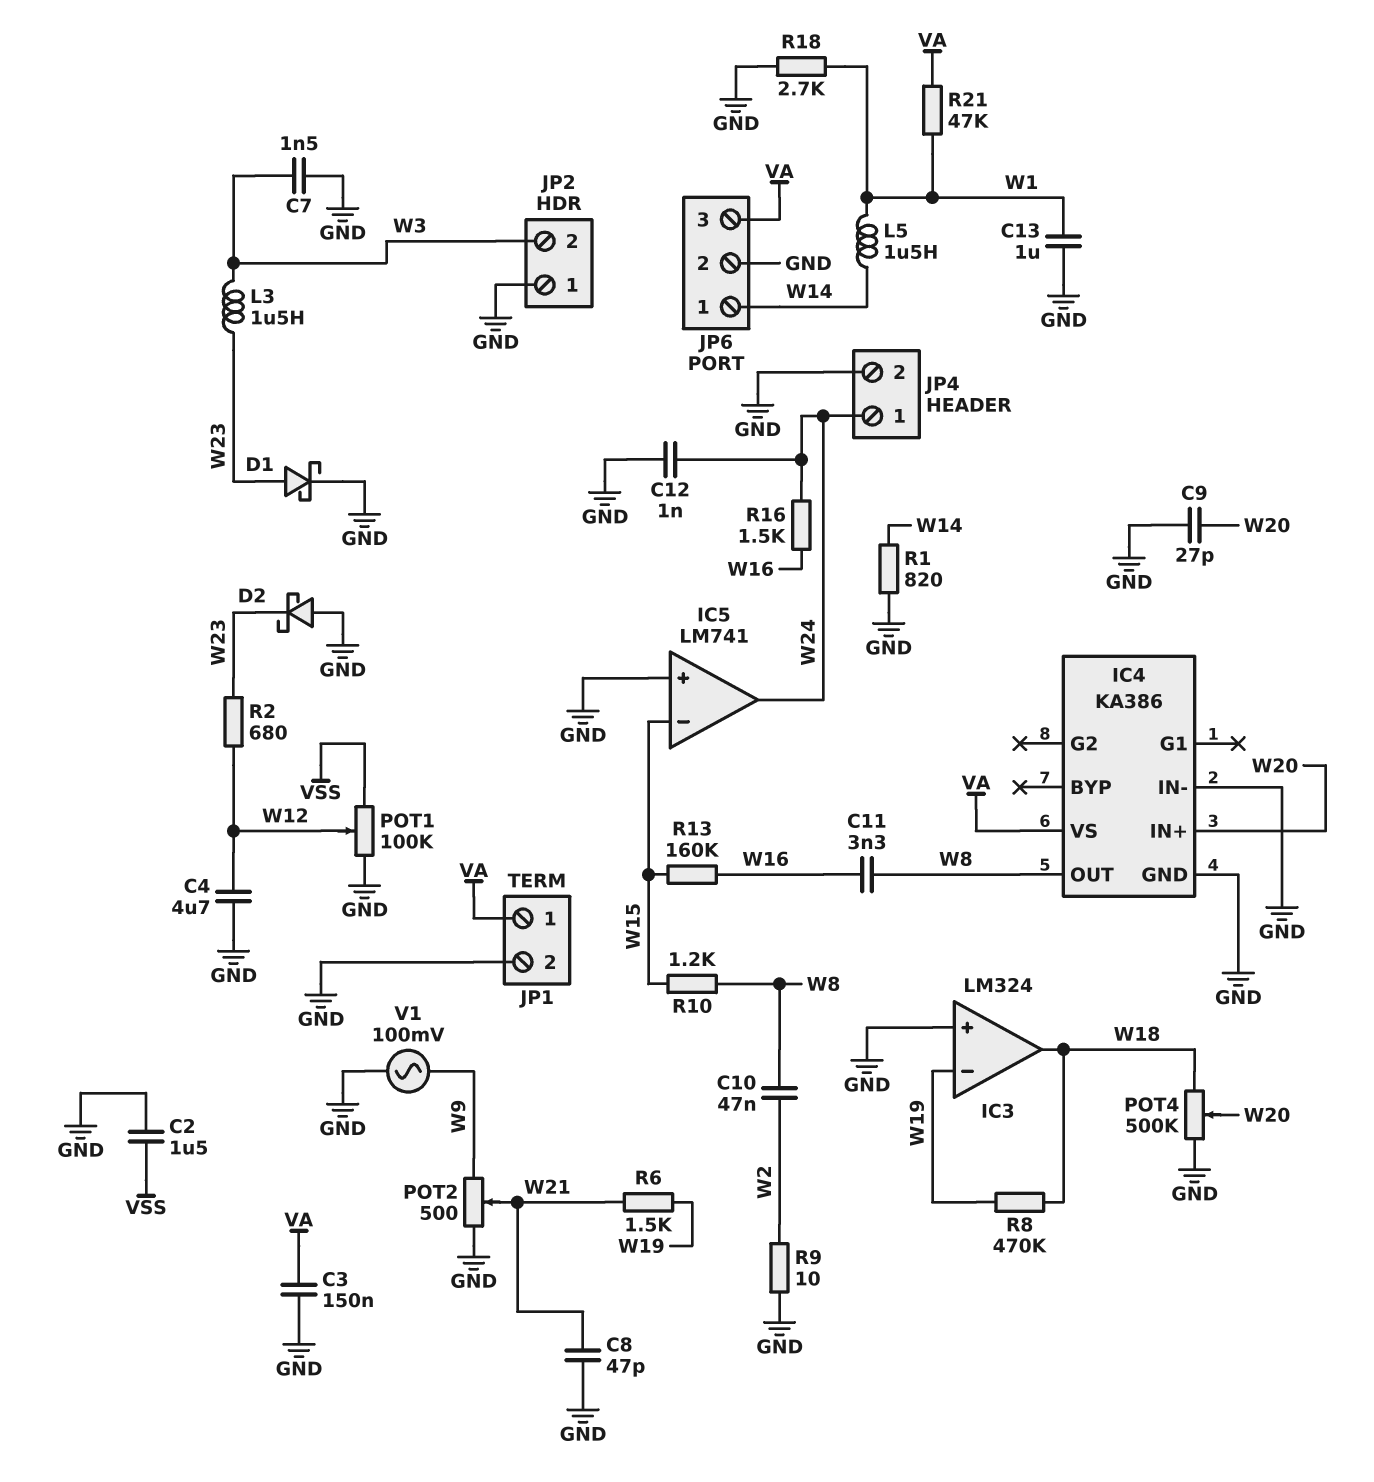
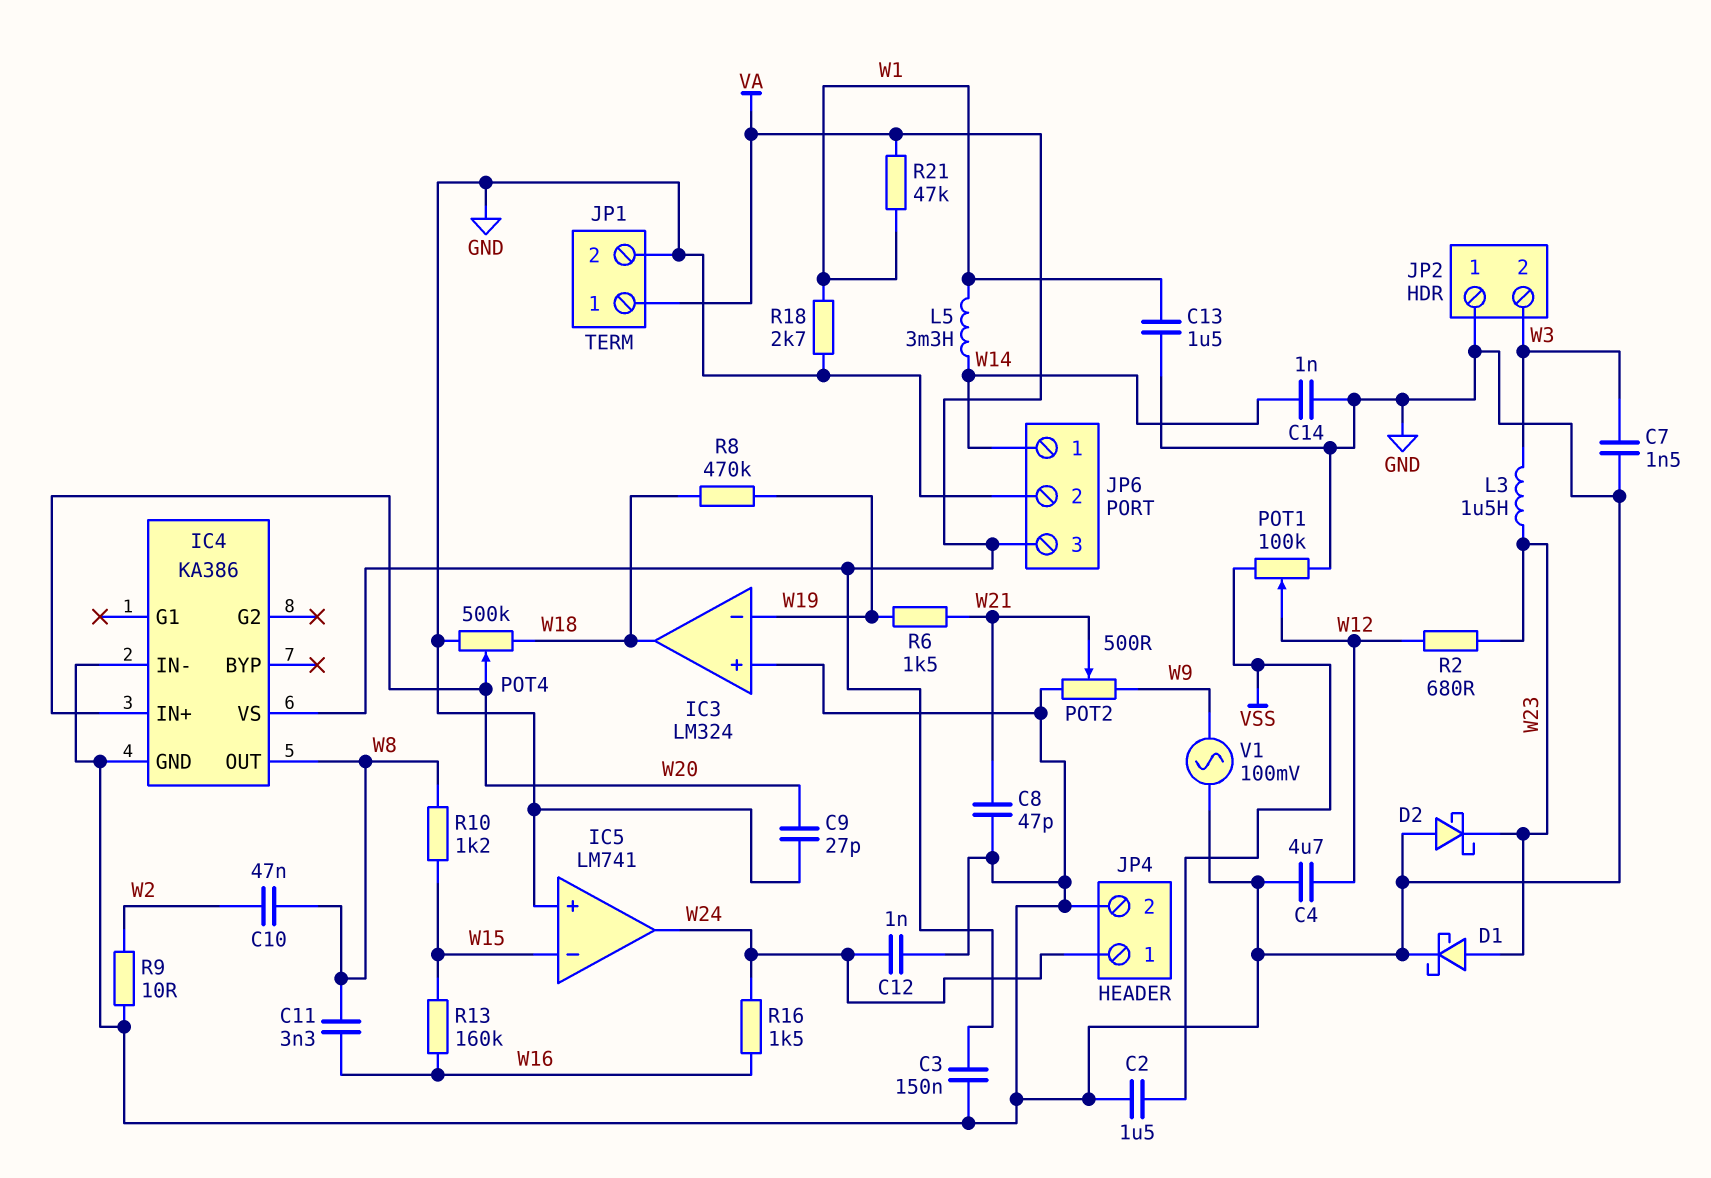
C13: 1uF (GND, W1) -> 1.5uF (GND, W1)
C14: none -> 1nF (GND, W14)
L5: 1.5uH (W1, W14) -> 3.3mH (W1, W14)
R1: 820 (GND, W14) -> none

